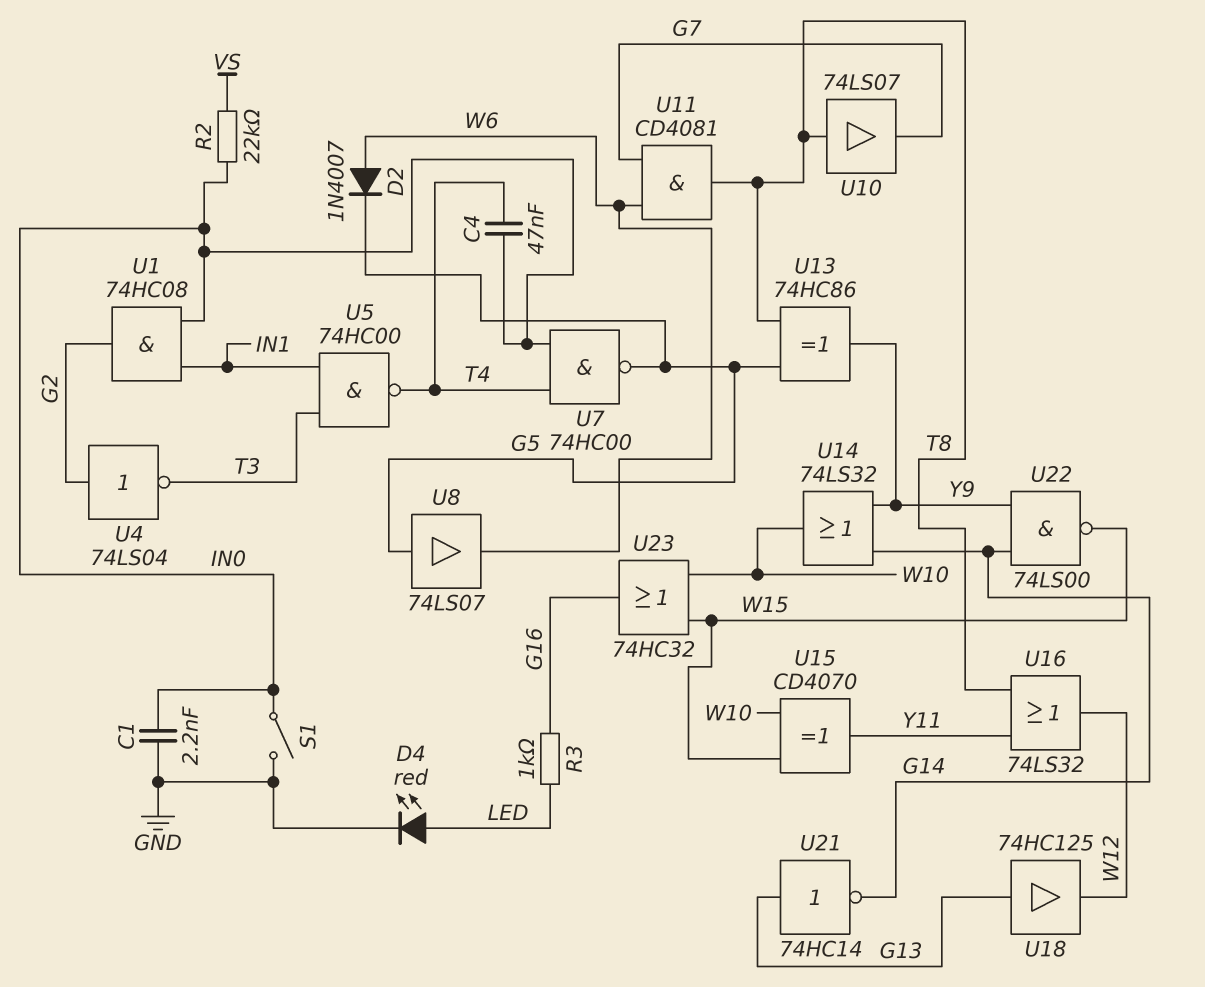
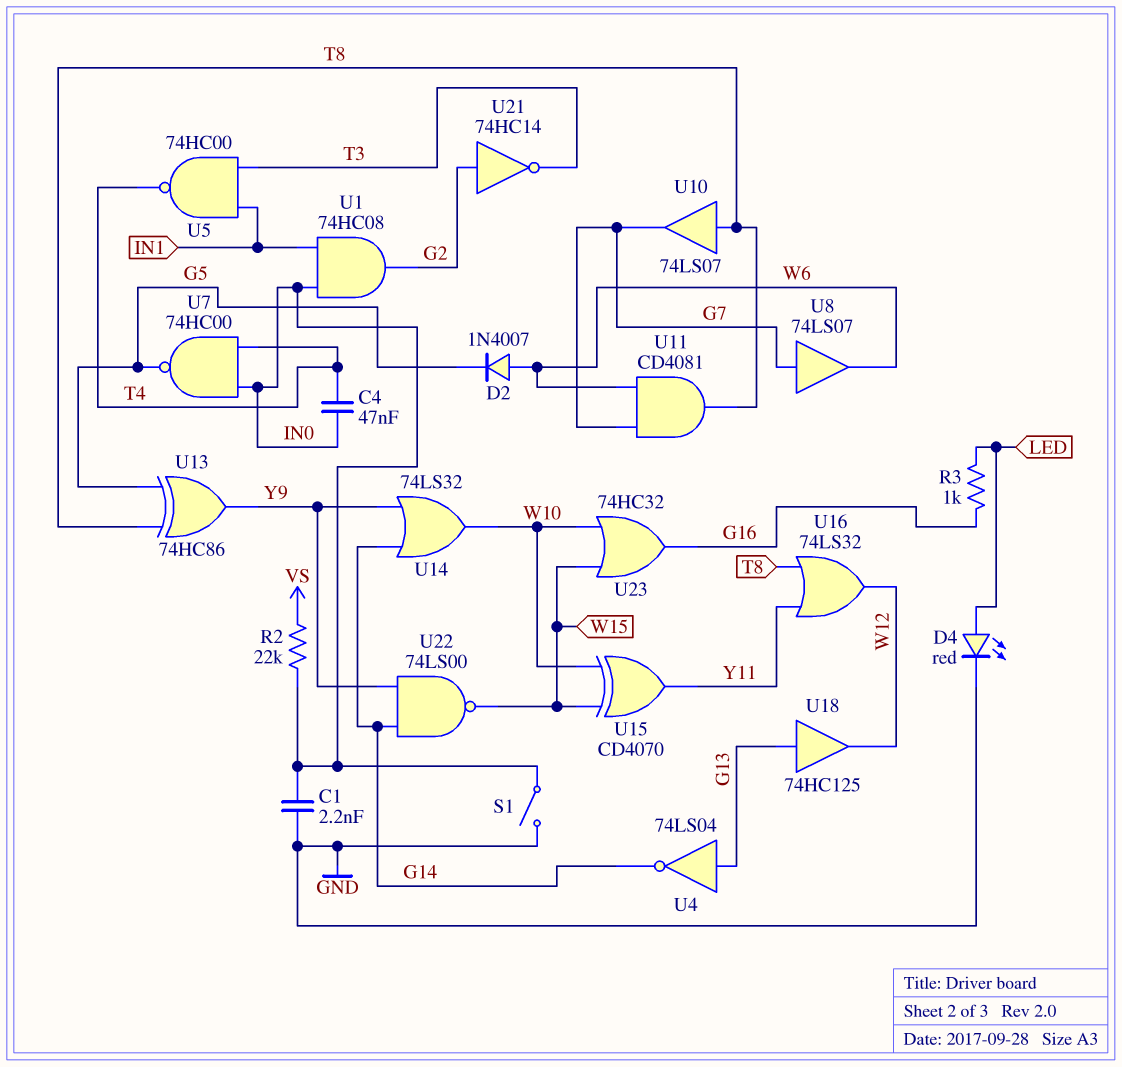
U4: NOT 74LS04 (in G2, out T3) -> NOT 74LS04 (in G13, out G14)
U8: buffer 74LS07 (in G5, out W6) -> buffer 74LS07 (in G7, out W6)
U21: NOT 74HC14 (in G13, out G14) -> NOT 74HC14 (in G2, out T3)

